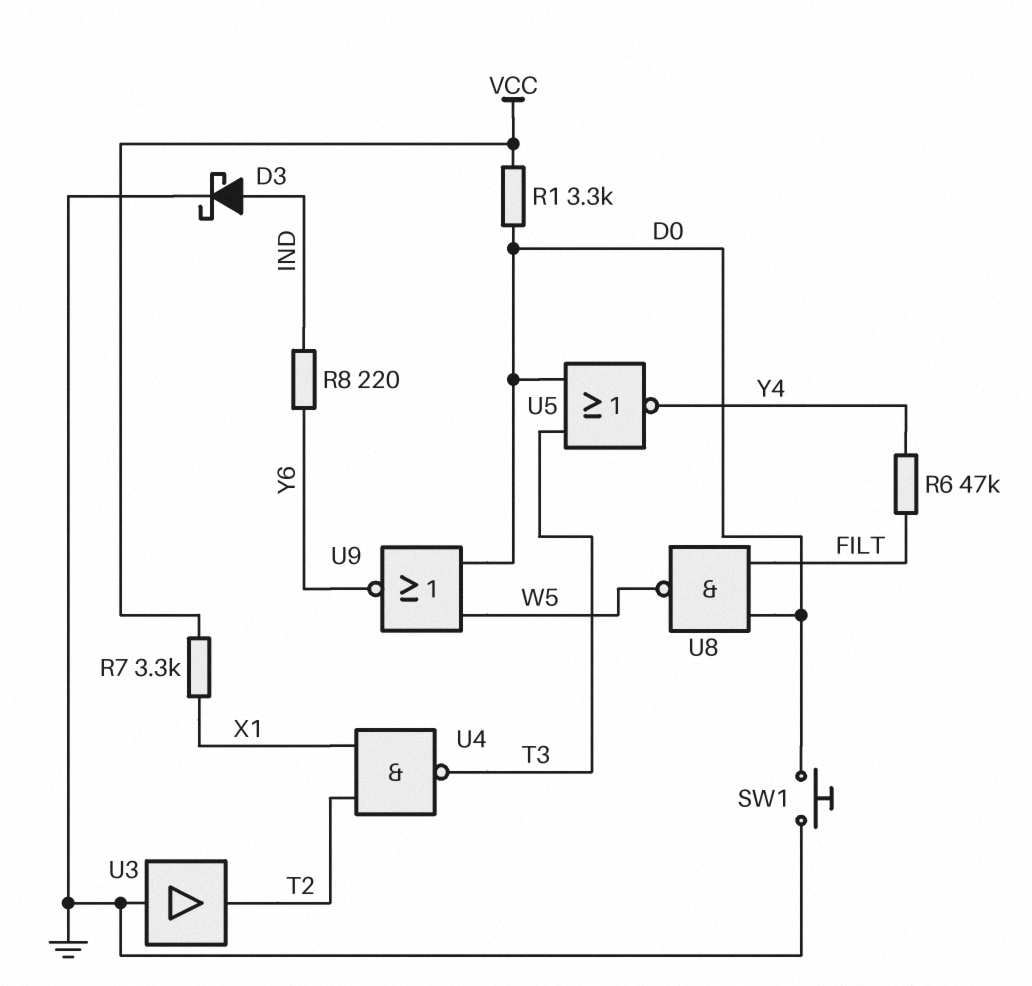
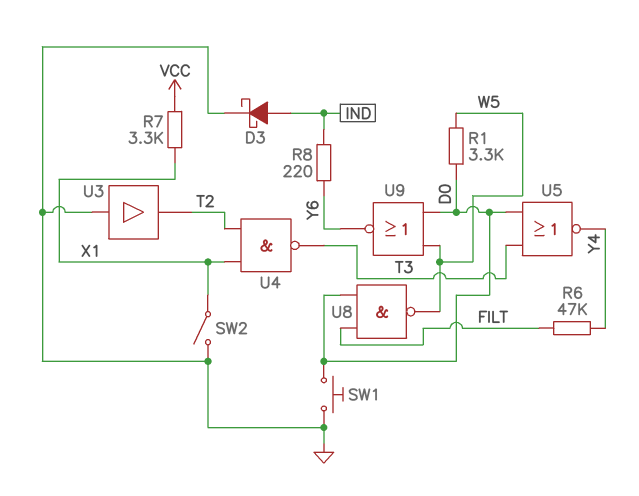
R1: 3.3k (D0, VCC) -> 3.3k (D0, W5)
SW2: none -> switch (GND, X1)

